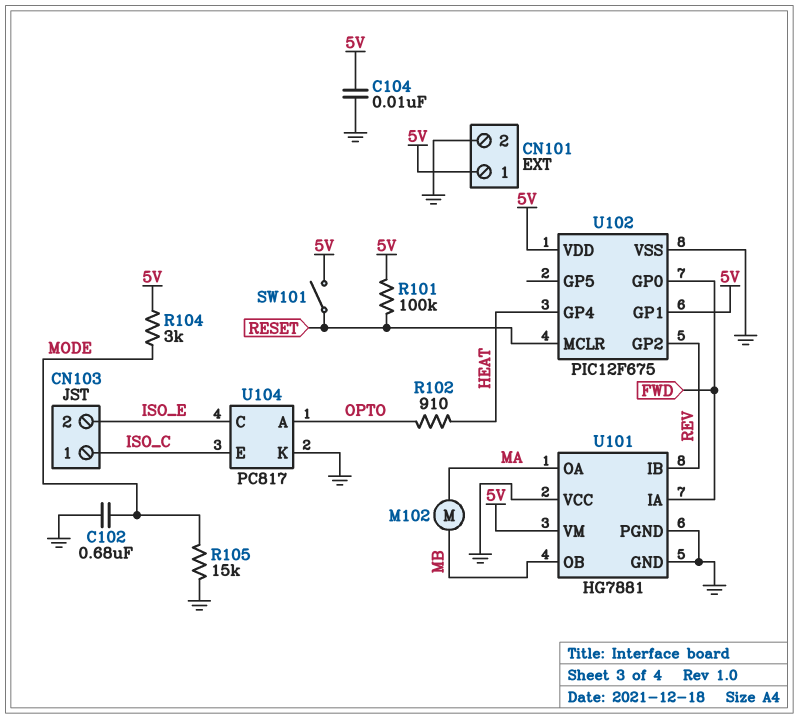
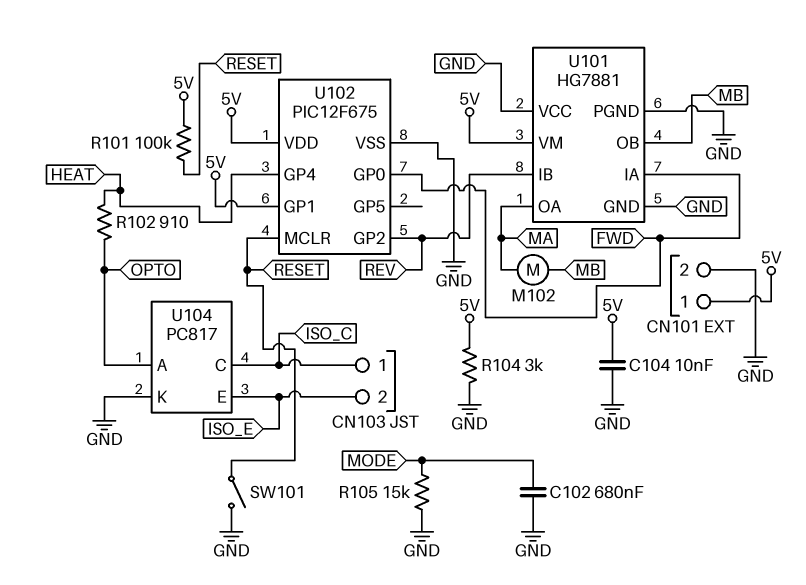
R104: 3k (5V, MODE) -> 3k (5V, GND)
SW101: switch (5V, RESET) -> switch (GND, RESET)
U104 pin C: ISO_E -> ISO_C
U104 pin E: ISO_C -> ISO_E

